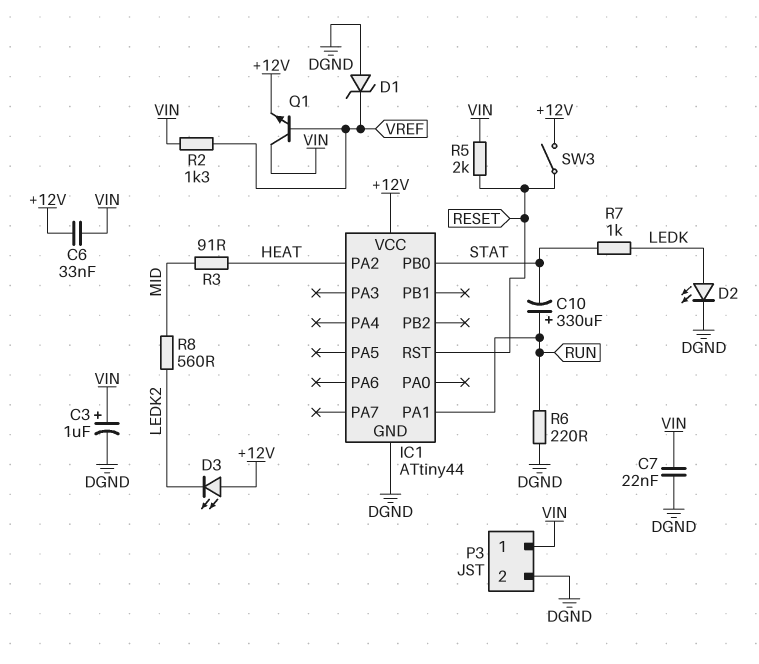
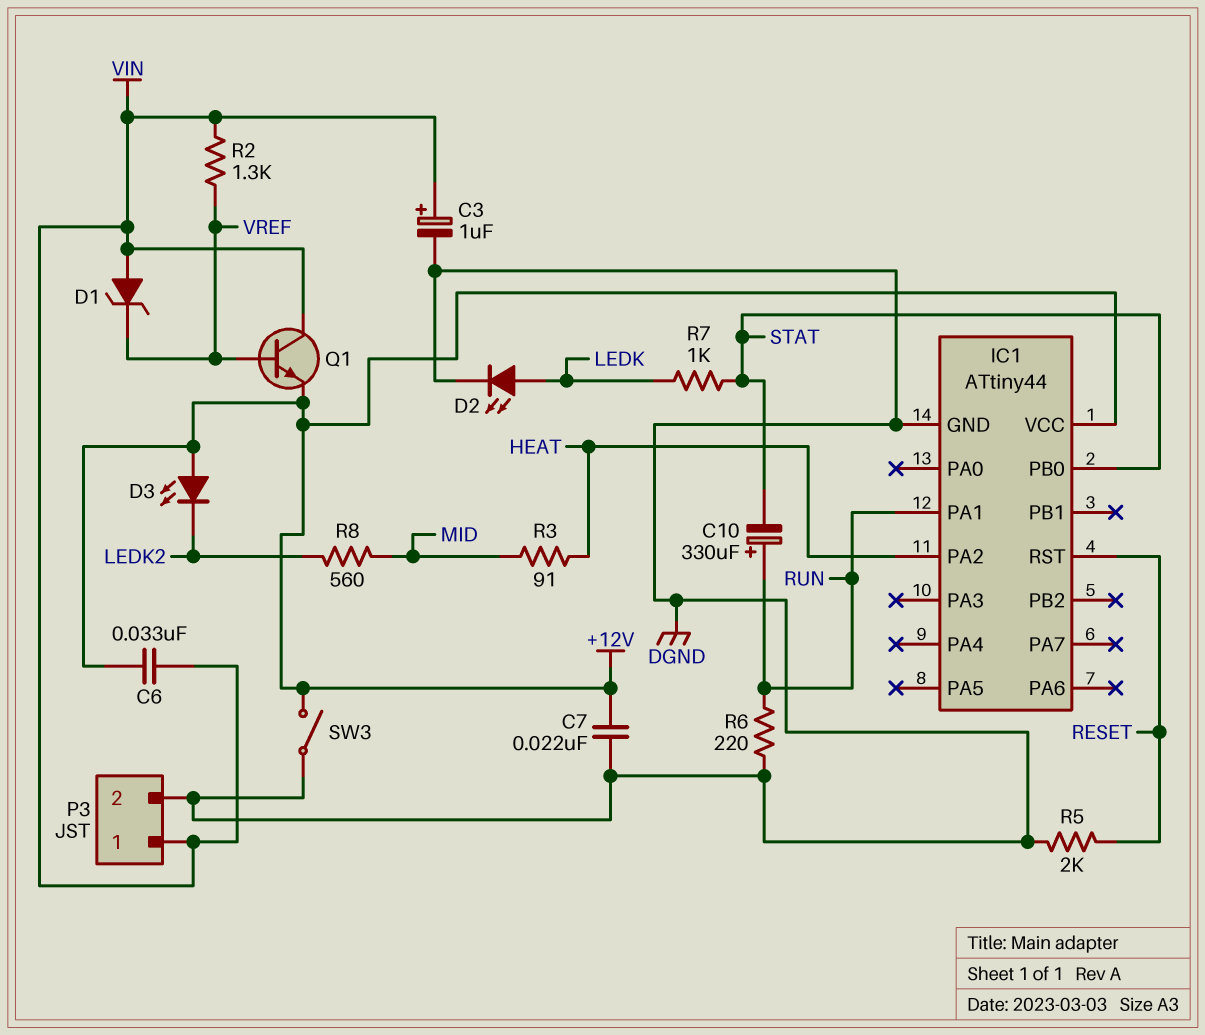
C7: 22nF (DGND, VIN) -> 22nF (+12V, DGND)
D1: zener (A DGND, K VREF) -> zener (A VIN, K VREF)
R5: 2k (RESET, VIN) -> 2k (DGND, RESET)
SW3: switch (+12V, RESET) -> switch (+12V, DGND)

